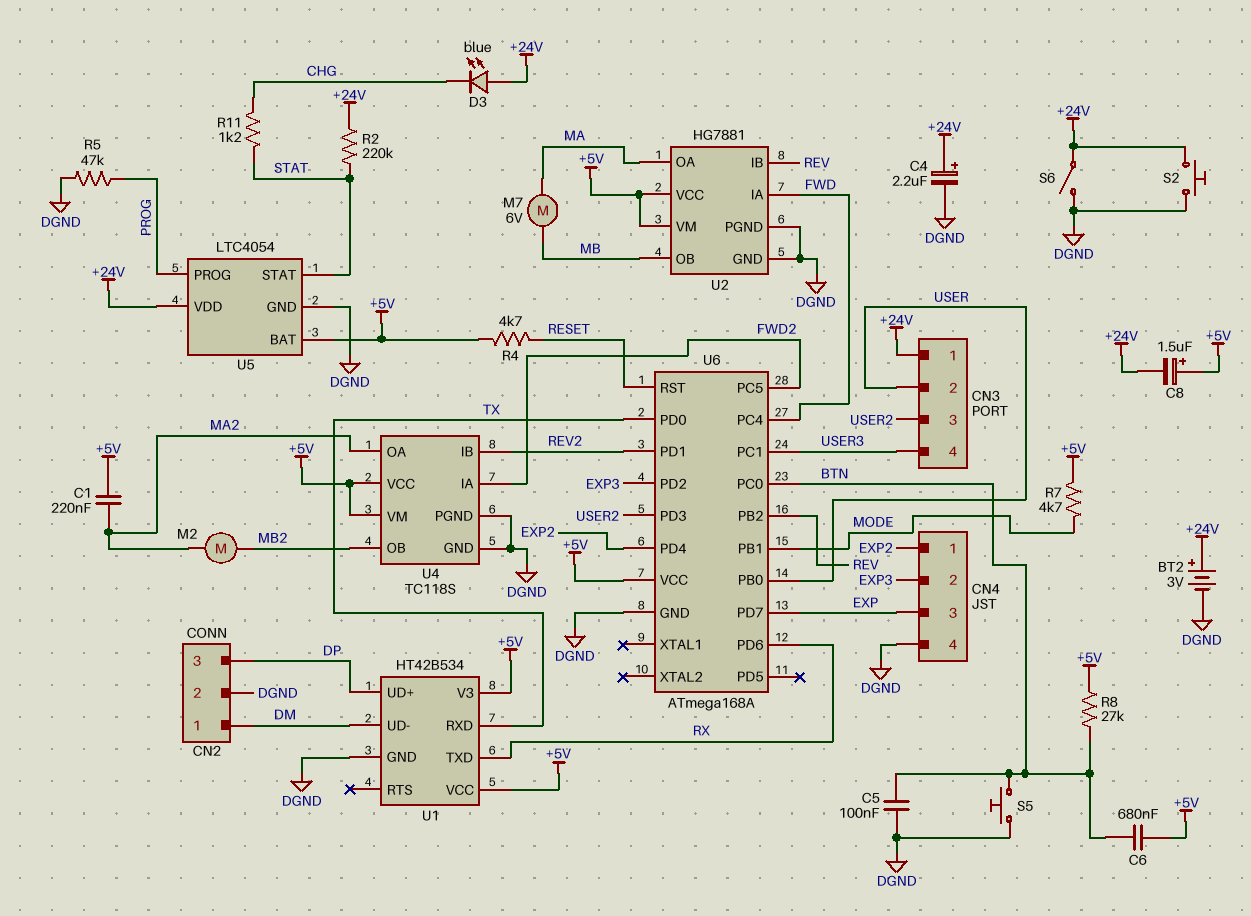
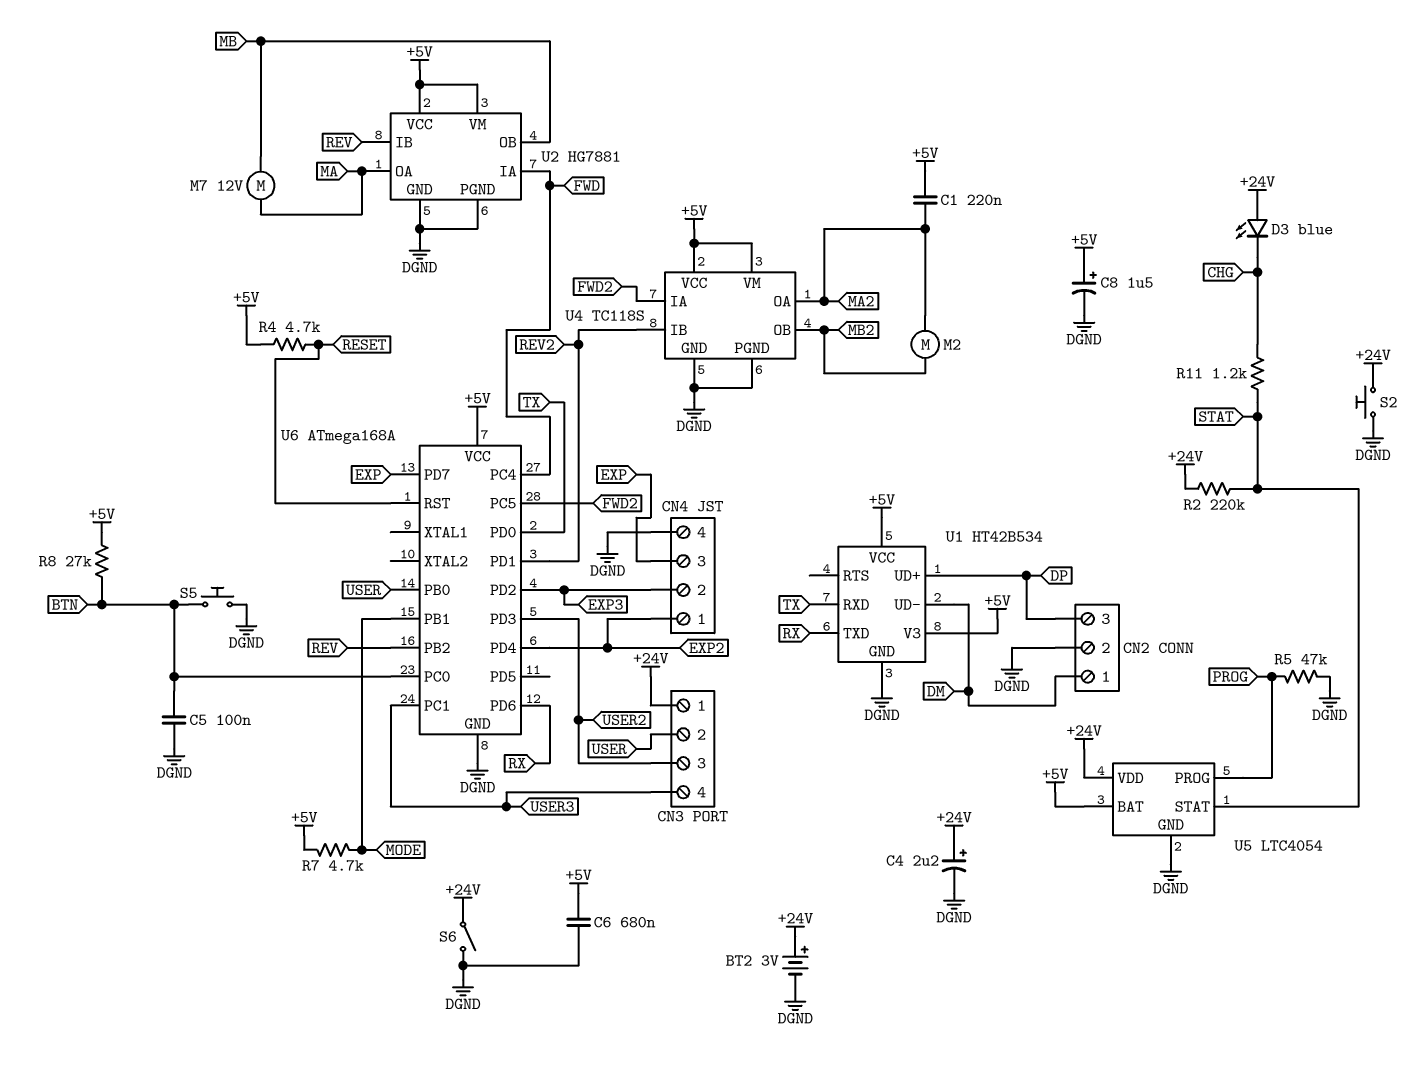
C6: 680nF (+5V, BTN) -> 680nF (+5V, DGND)
C8: 1.5uF (plus +5V, minus +24V) -> 1.5uF (plus +5V, minus DGND)
M7: motor 6V (MA, MB) -> motor 12V (MA, MB)

